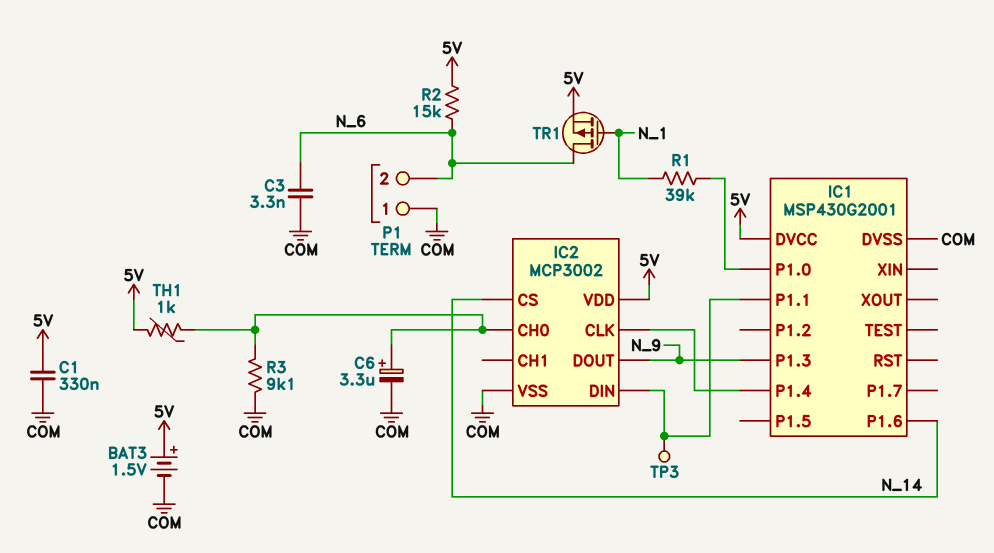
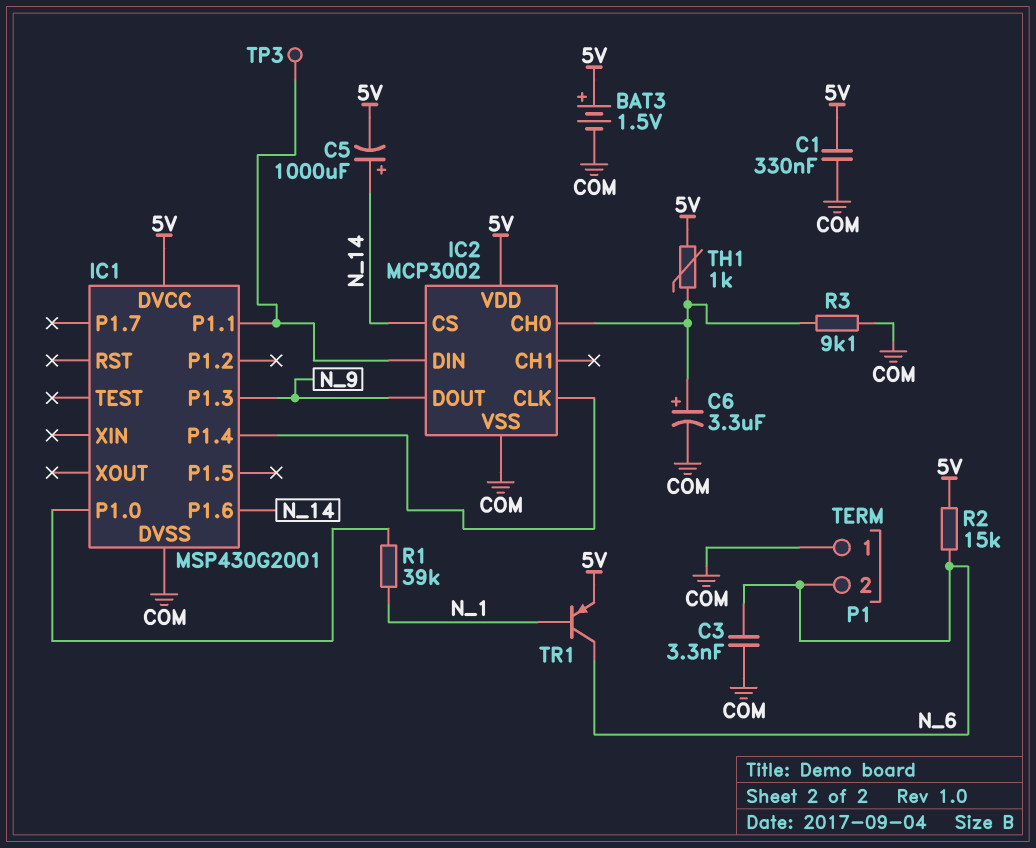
C5: none -> 1000uF (plus N_14, minus 5V)
TR1: PMOS (G N_1, D N_6, S 5V) -> PNP (B N_1, C N_6, E 5V)

